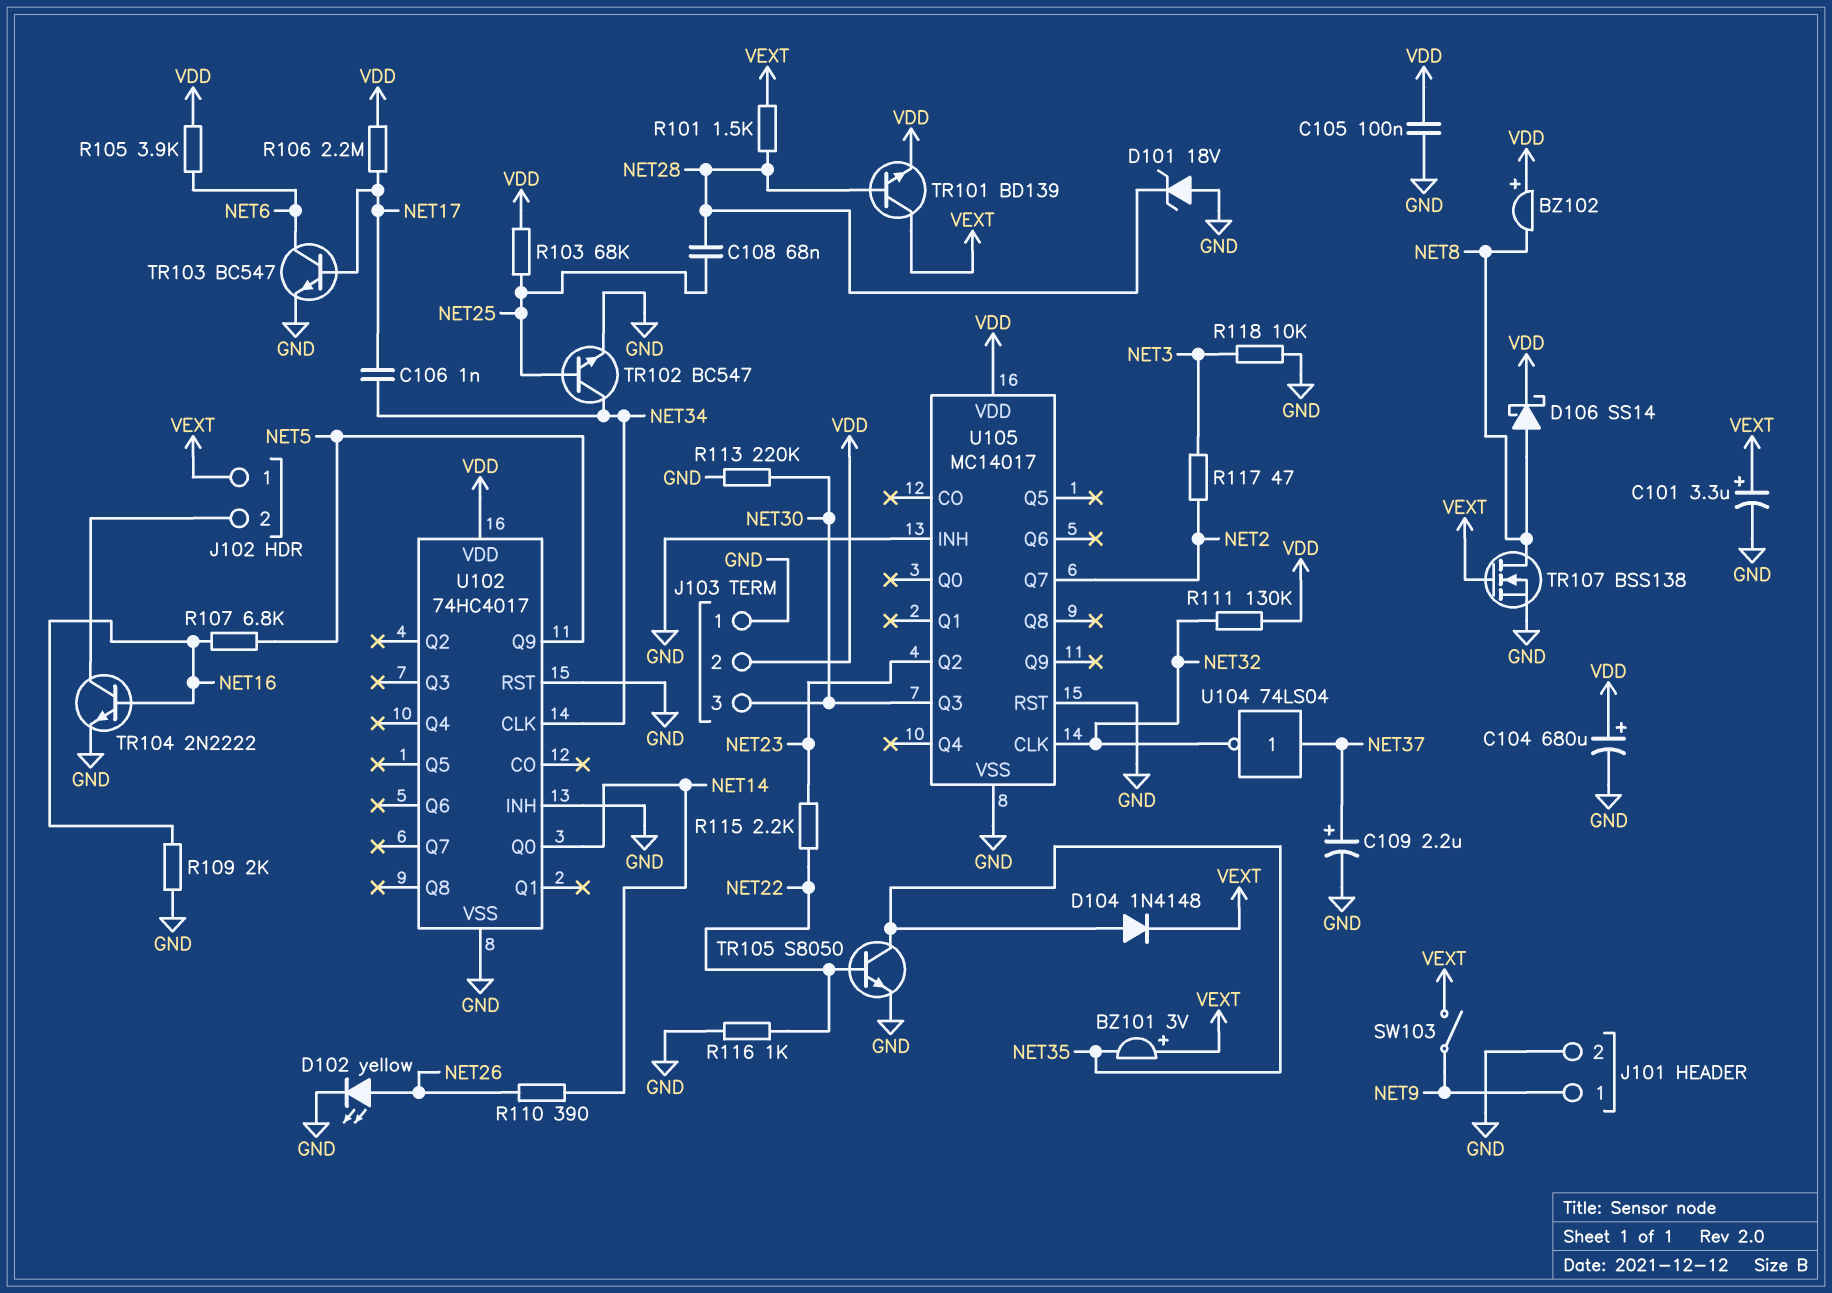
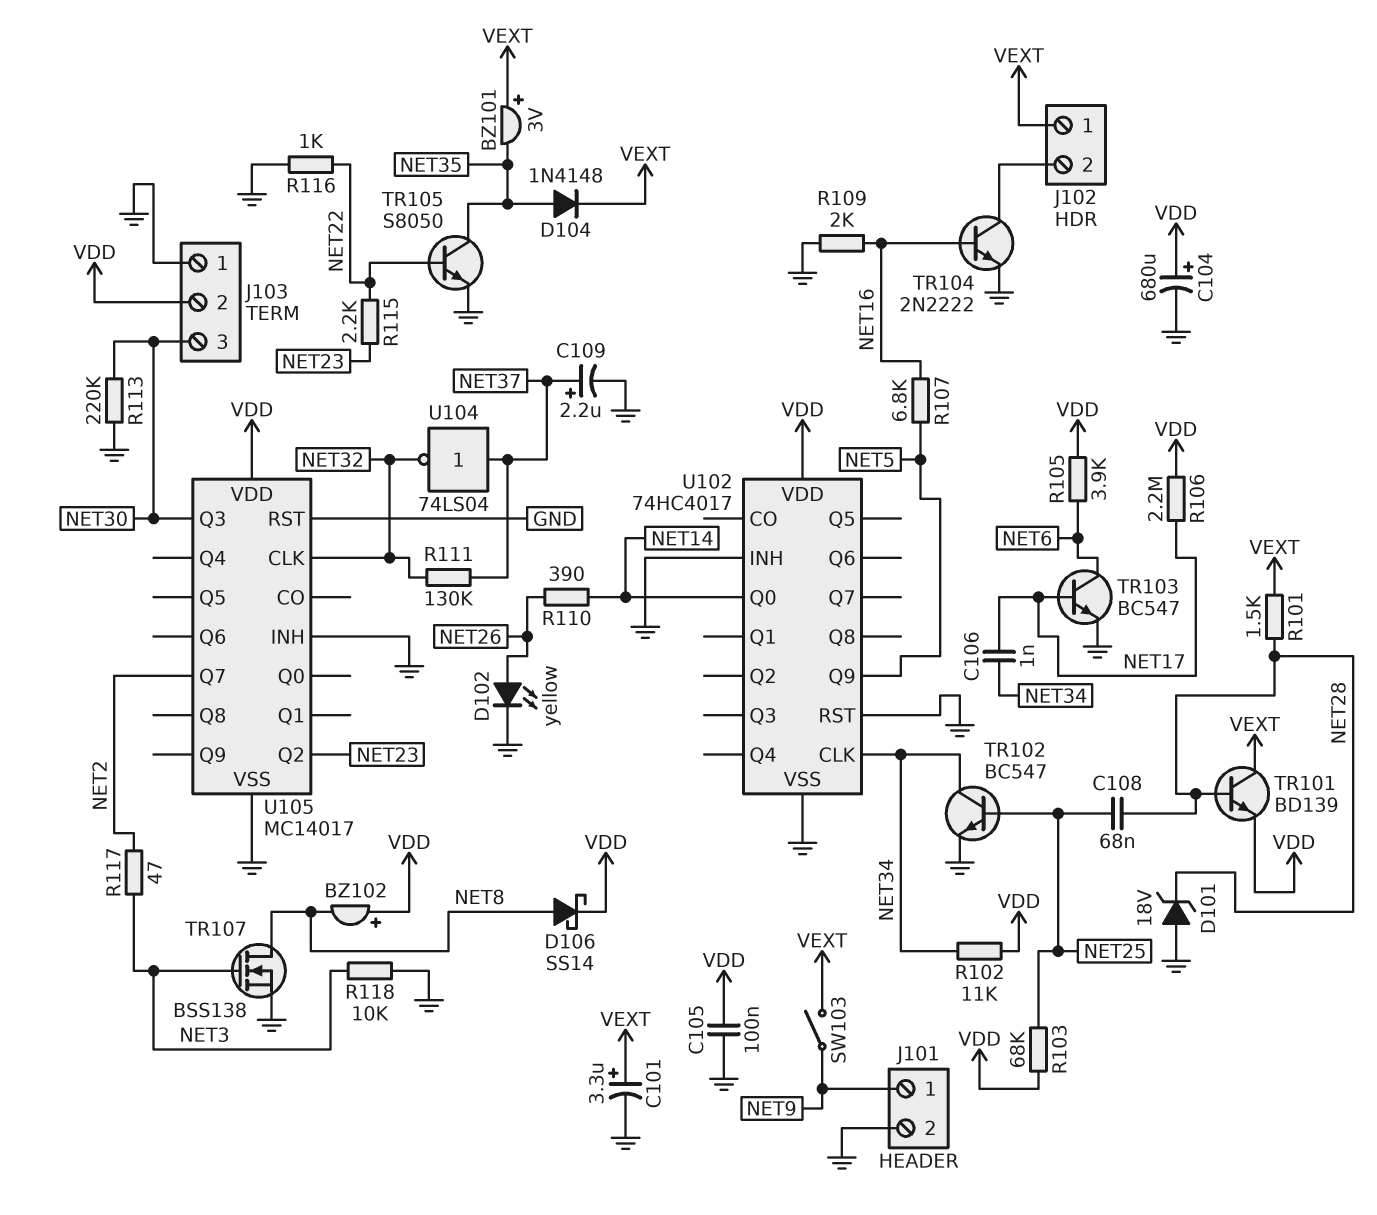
R102: none -> 11k (NET34, VDD)
R111: 130k (NET32, VDD) -> 130k (NET32, NET37)
TR107: NMOS BSS138 (G VEXT, D NET8, S GND) -> NMOS BSS138 (G NET3, D NET8, S GND)

